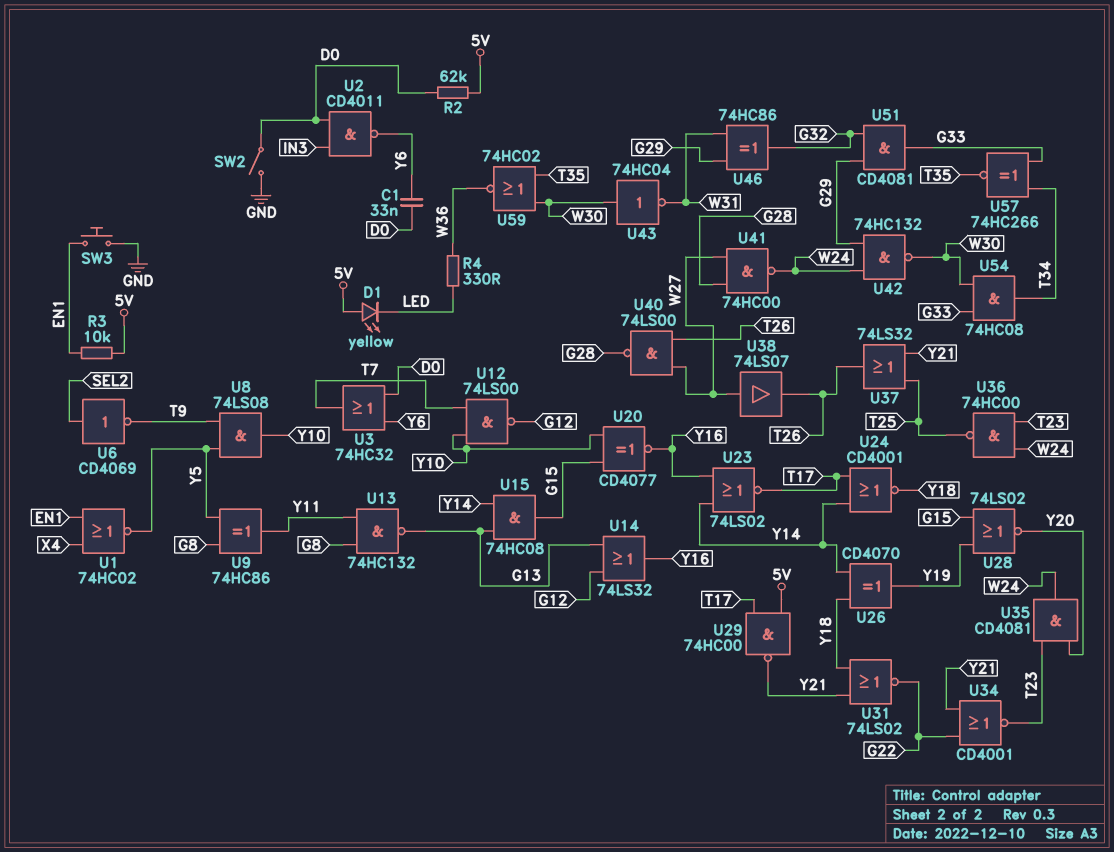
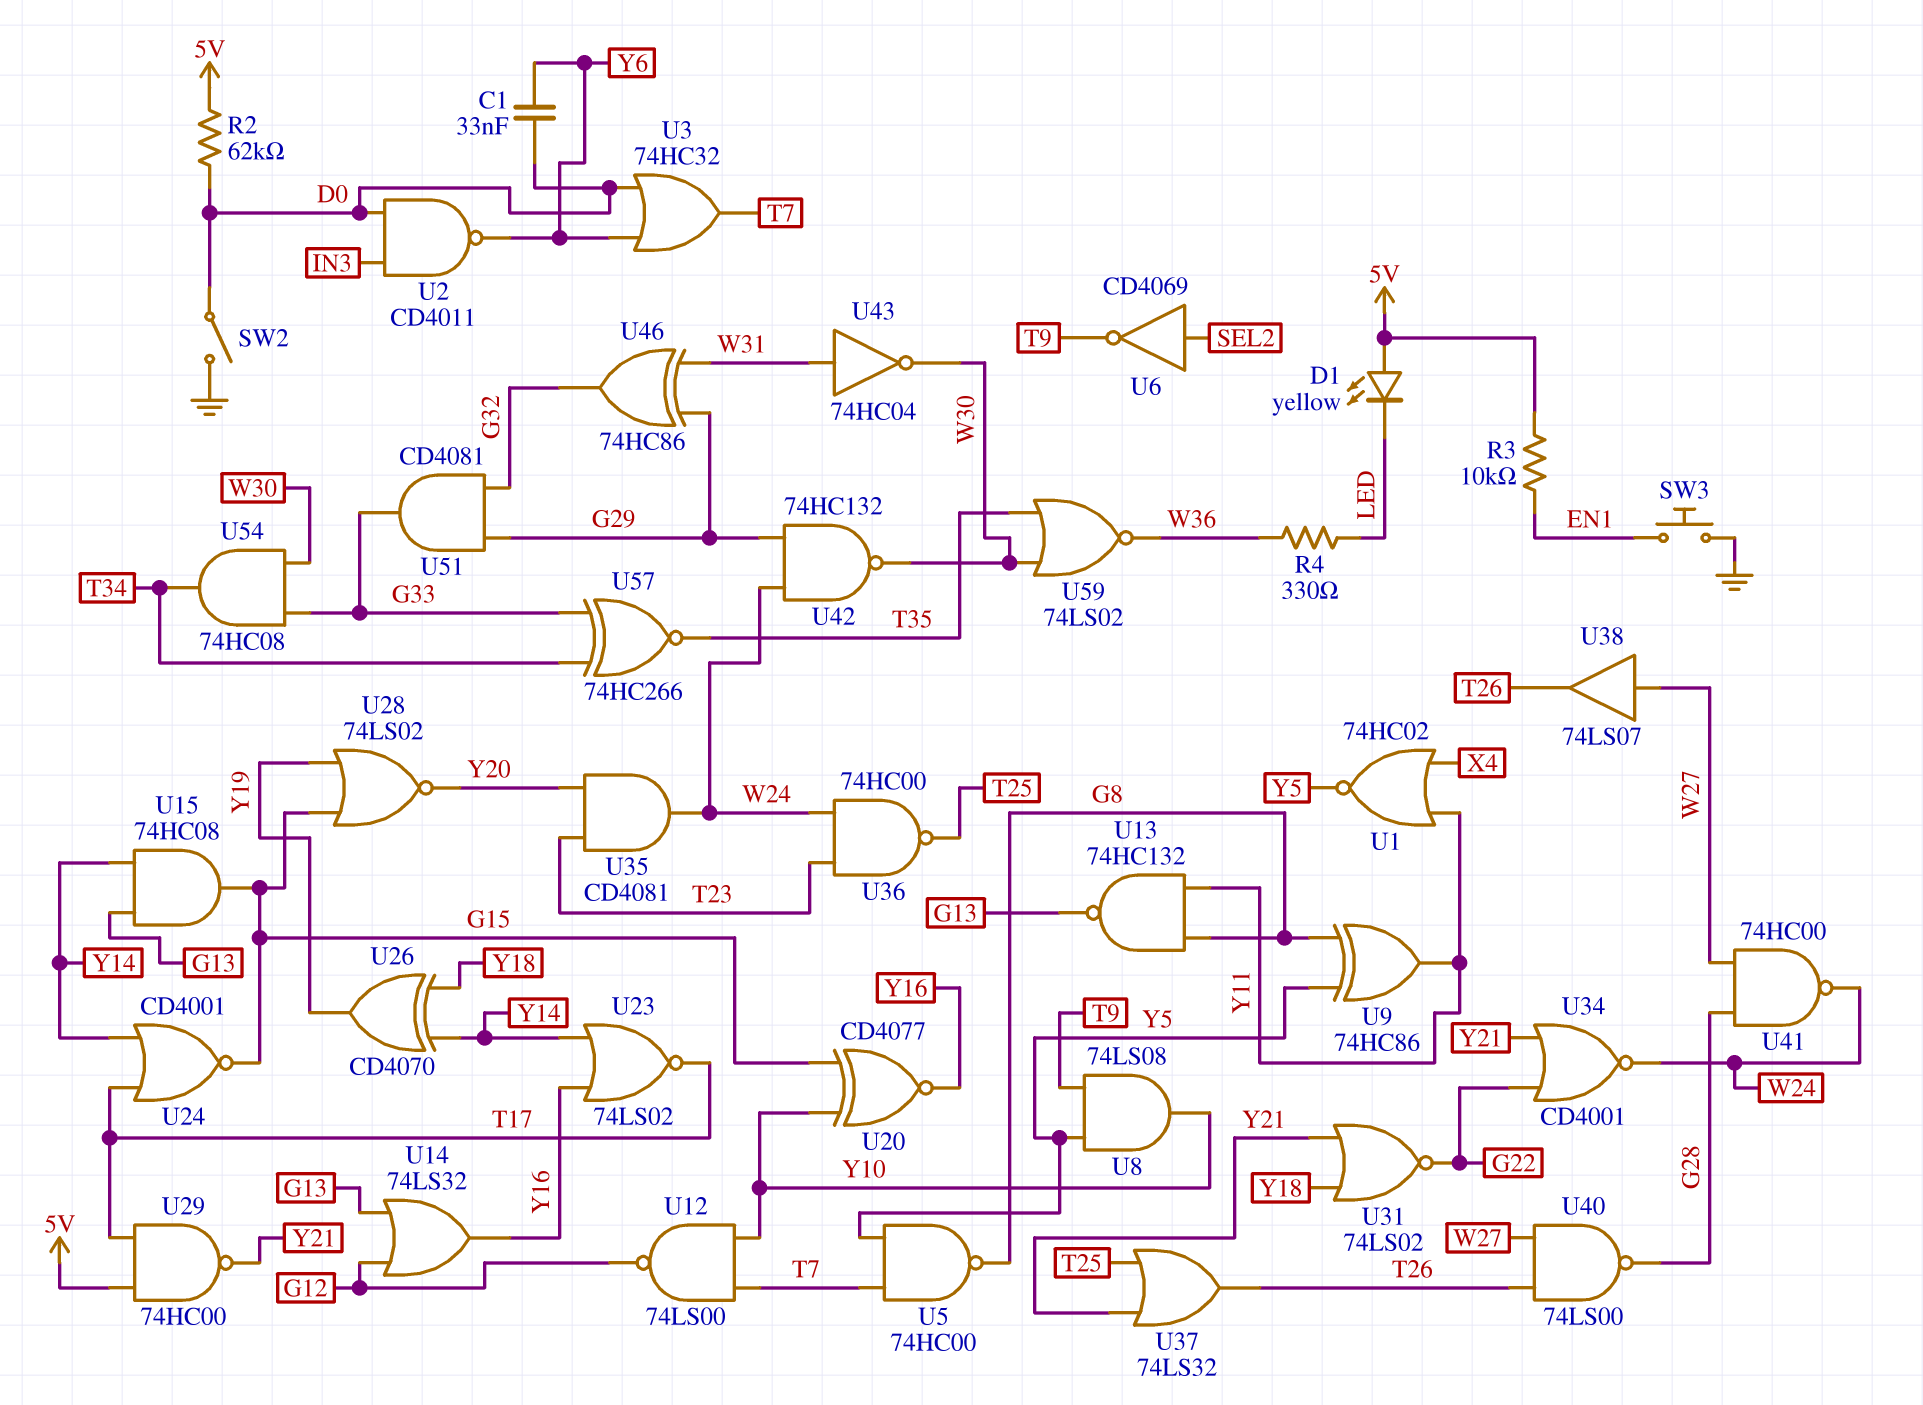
U1: NOR 74HC02 (in EN1, in X4, out Y5) -> NOR 74HC02 (in X4, in Y11, out Y5)
U5: none -> NAND 74HC00 (in T7, in Y5, out G8)
U24: NOR CD4001 (in T17, in Y14, out Y18) -> NOR CD4001 (in T17, in Y14, out G15)
U34: NOR CD4001 (in G22, in Y21, out T23) -> NOR CD4001 (in G22, in Y21, out W24)
U43: NOT 74HC04 (in W30, out W31) -> NOT 74HC04 (in W31, out W30)
U59: NOR 74HC02 (in T35, in W30, out W36) -> NOR 74LS02 (in T35, in W30, out W36)

